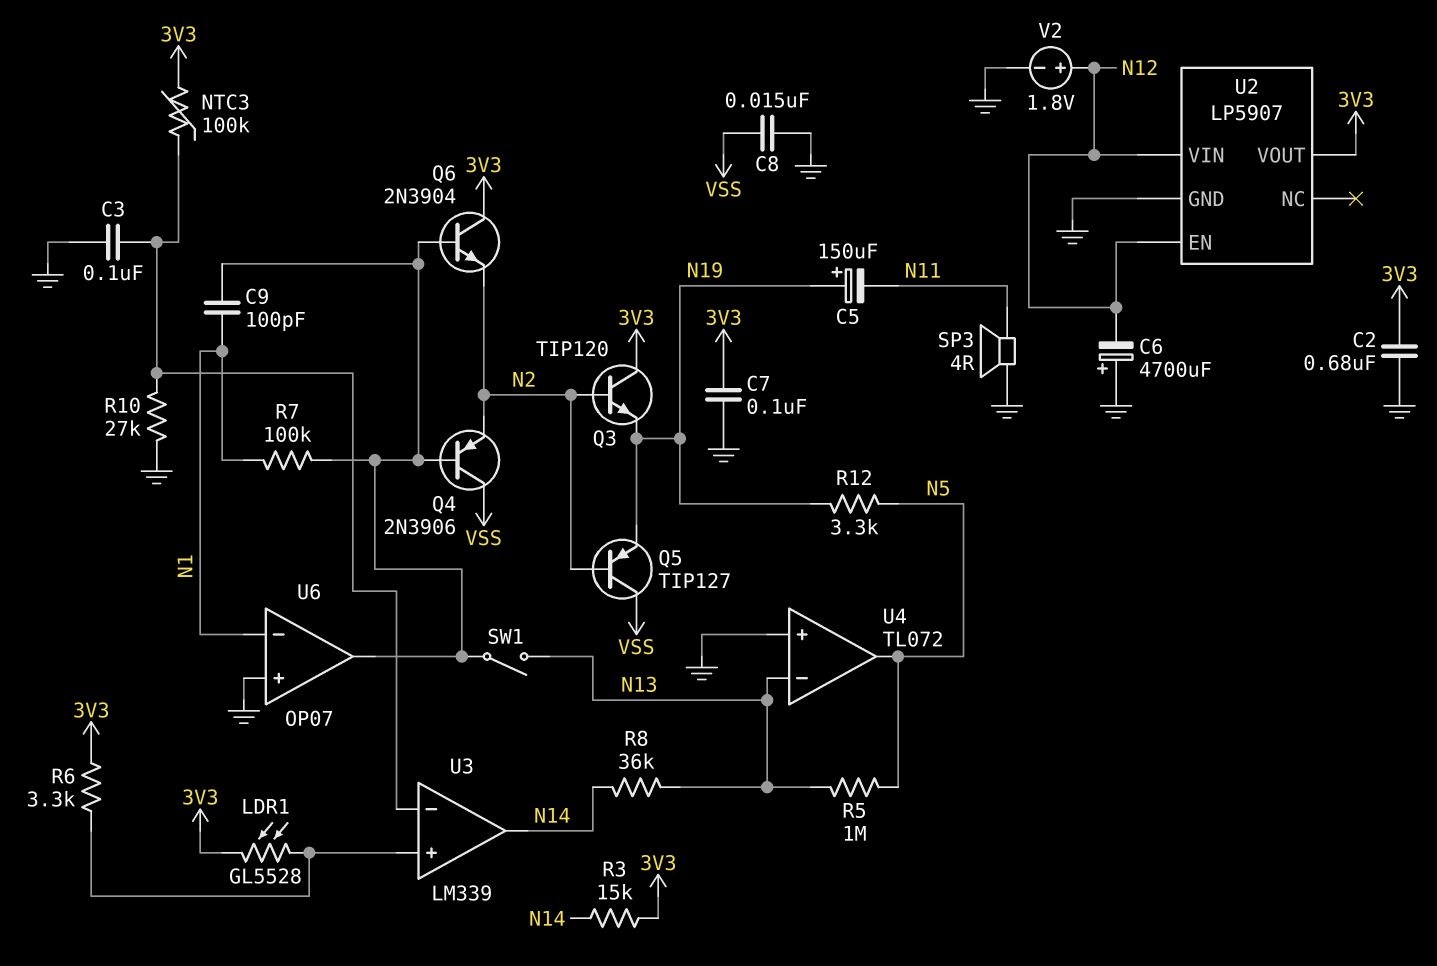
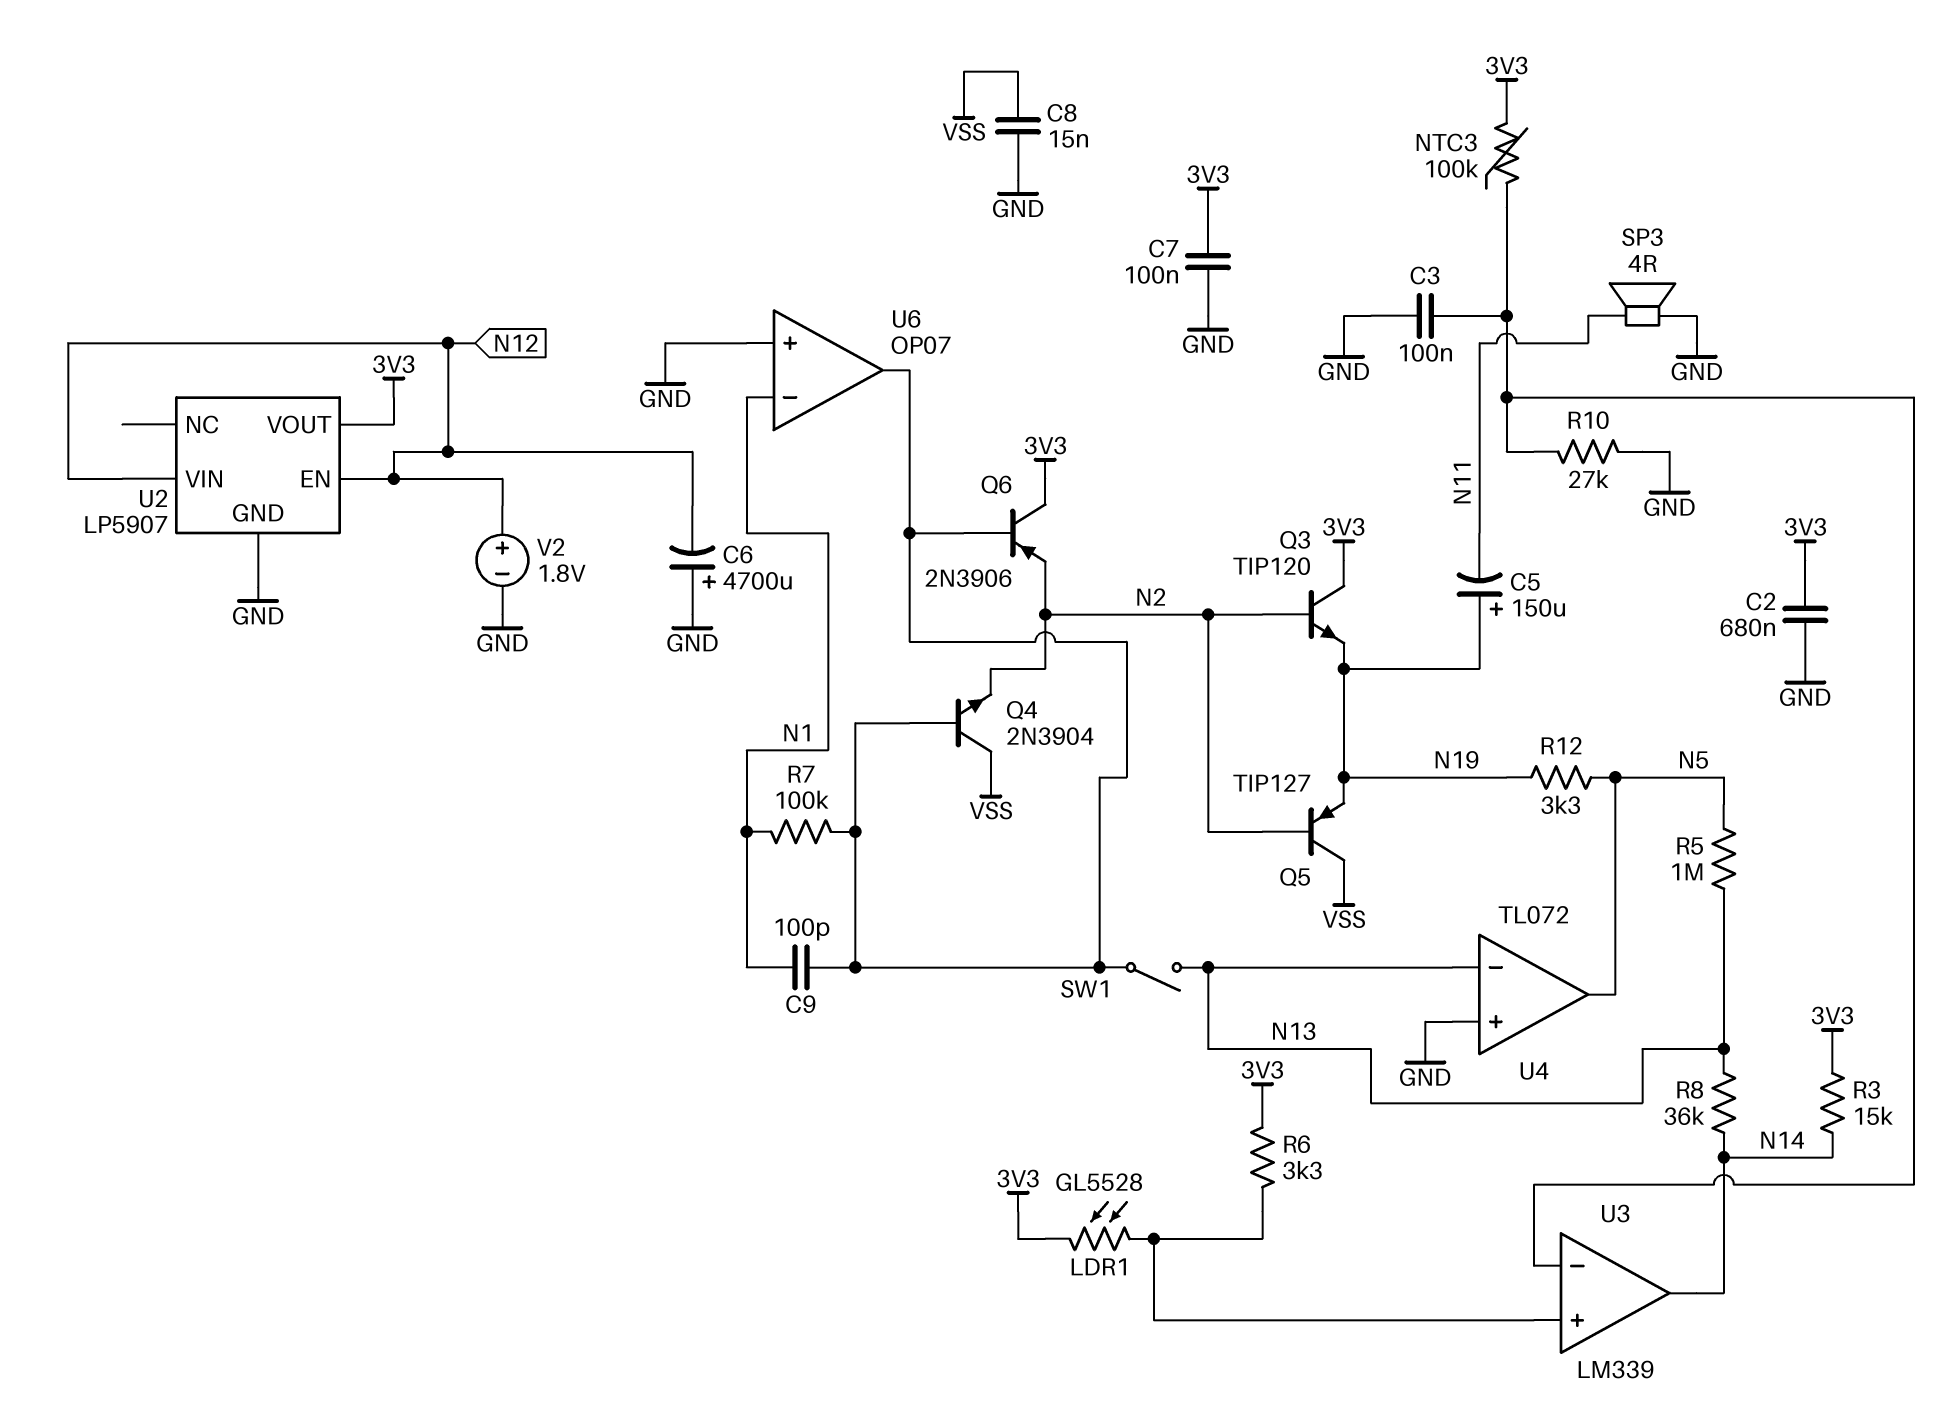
Q4: PNP 2N3906 (B U6/out, C VSS, E N2) -> NPN 2N3904 (B U6/out, C VSS, E N2)
Q6: NPN 2N3904 (B U6/out, C 3V3, E N2) -> PNP 2N3906 (B U6/out, C 3V3, E N2)

